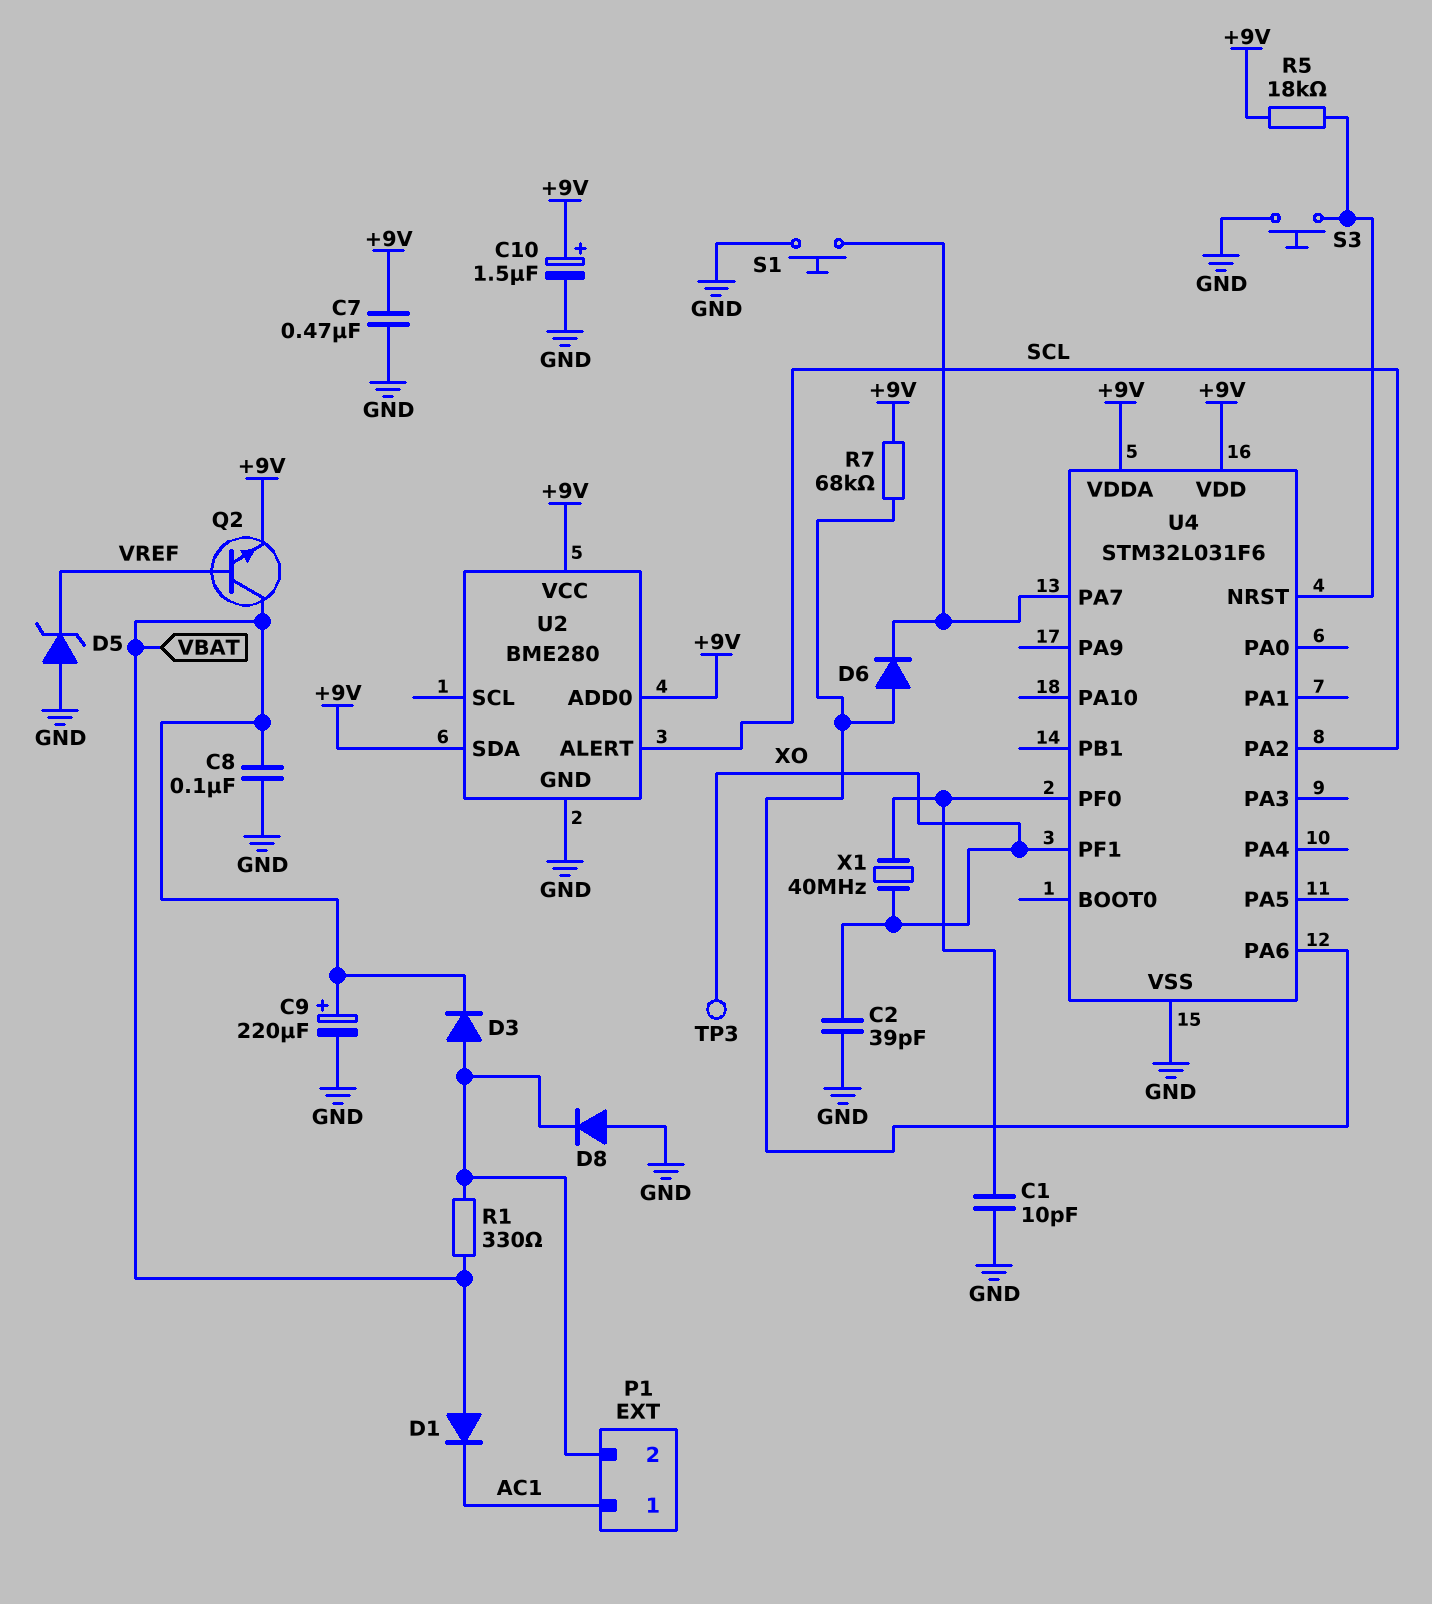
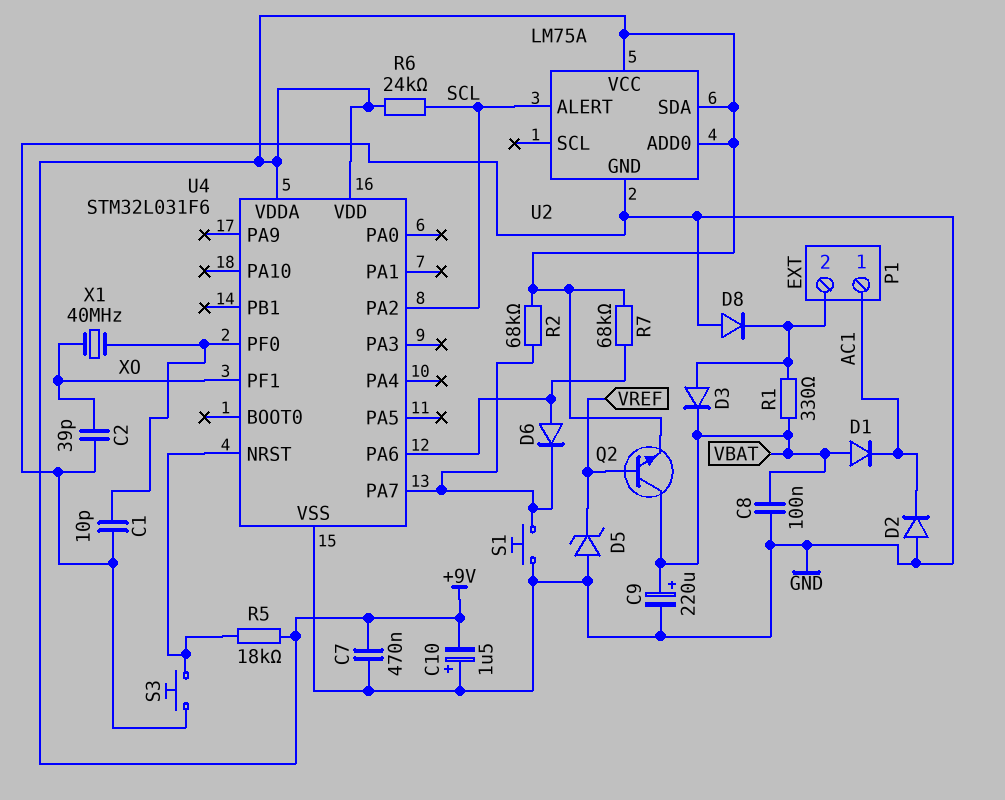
C10: 1.5uF (plus +9V, minus GND) -> 1.5uF (plus GND, minus +9V)
D2: none -> diode (A GND, K AC1)
R2: none -> 68k (+9V, U4/PA7)
R6: none -> 24k (+9V, SCL)
TP3: test point (XO) -> none
U2: BME280 -> LM75A

